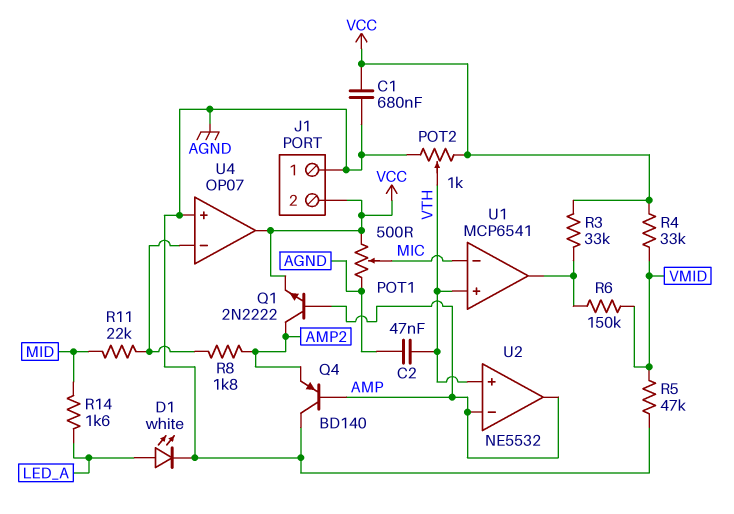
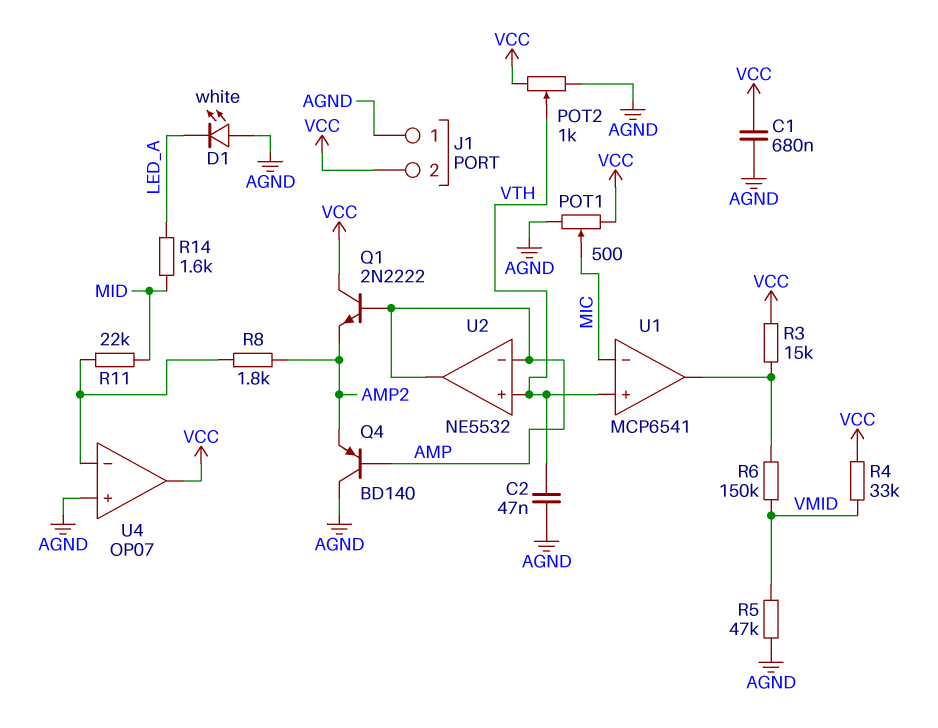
D1: LED white (A LED_A, K AGND) -> LED white (A AGND, K LED_A)
Q1: NPN 2N2222 (B AMP, C AMP2, E VCC) -> NPN 2N2222 (B AMP, C VCC, E AMP2)
R3: 33k (U1/out, VCC) -> 15k (U1/out, VCC)

